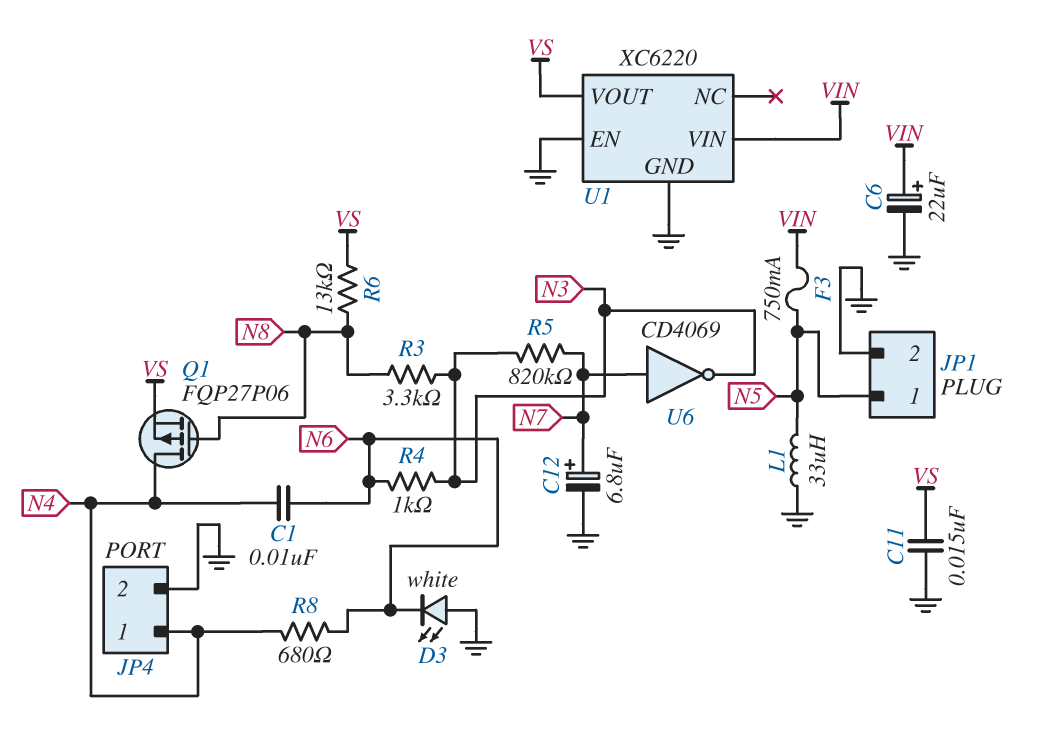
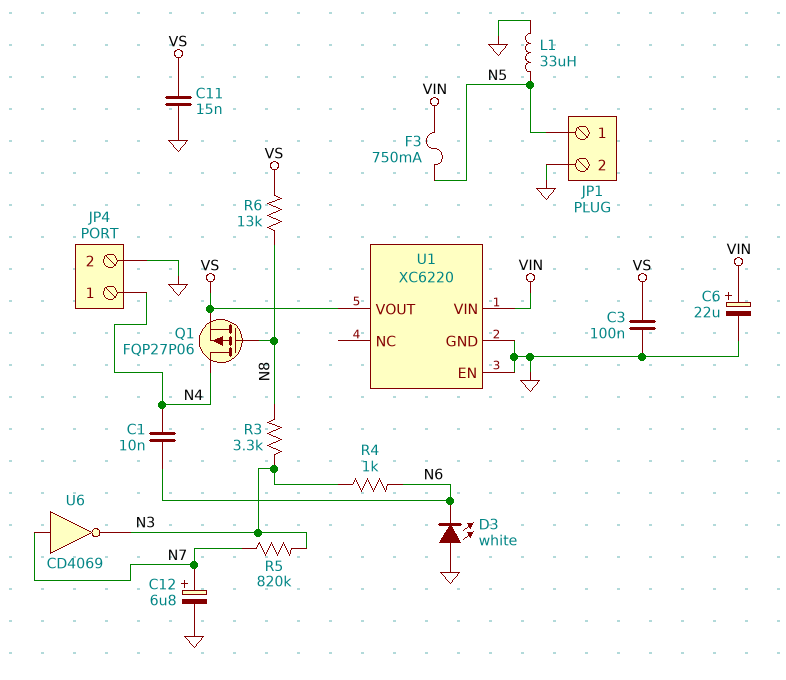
C3: none -> 100nF (GND, VS)
R8: 680 (N4, N6) -> none

